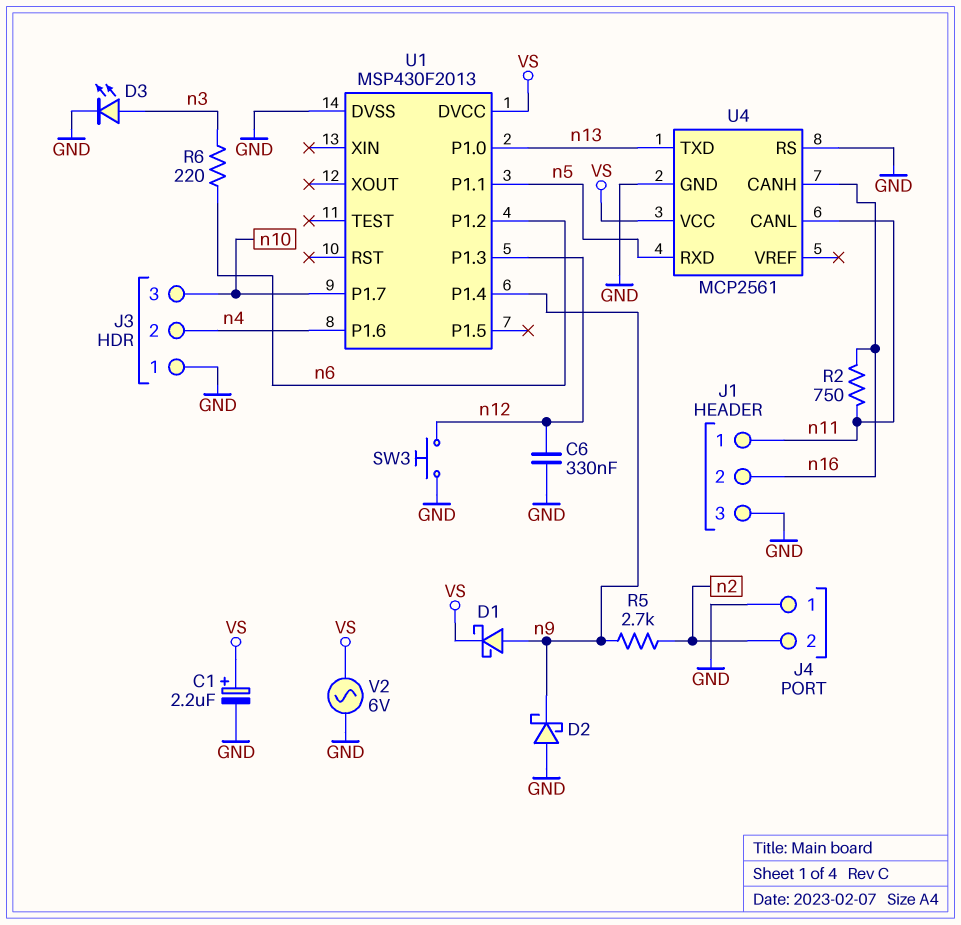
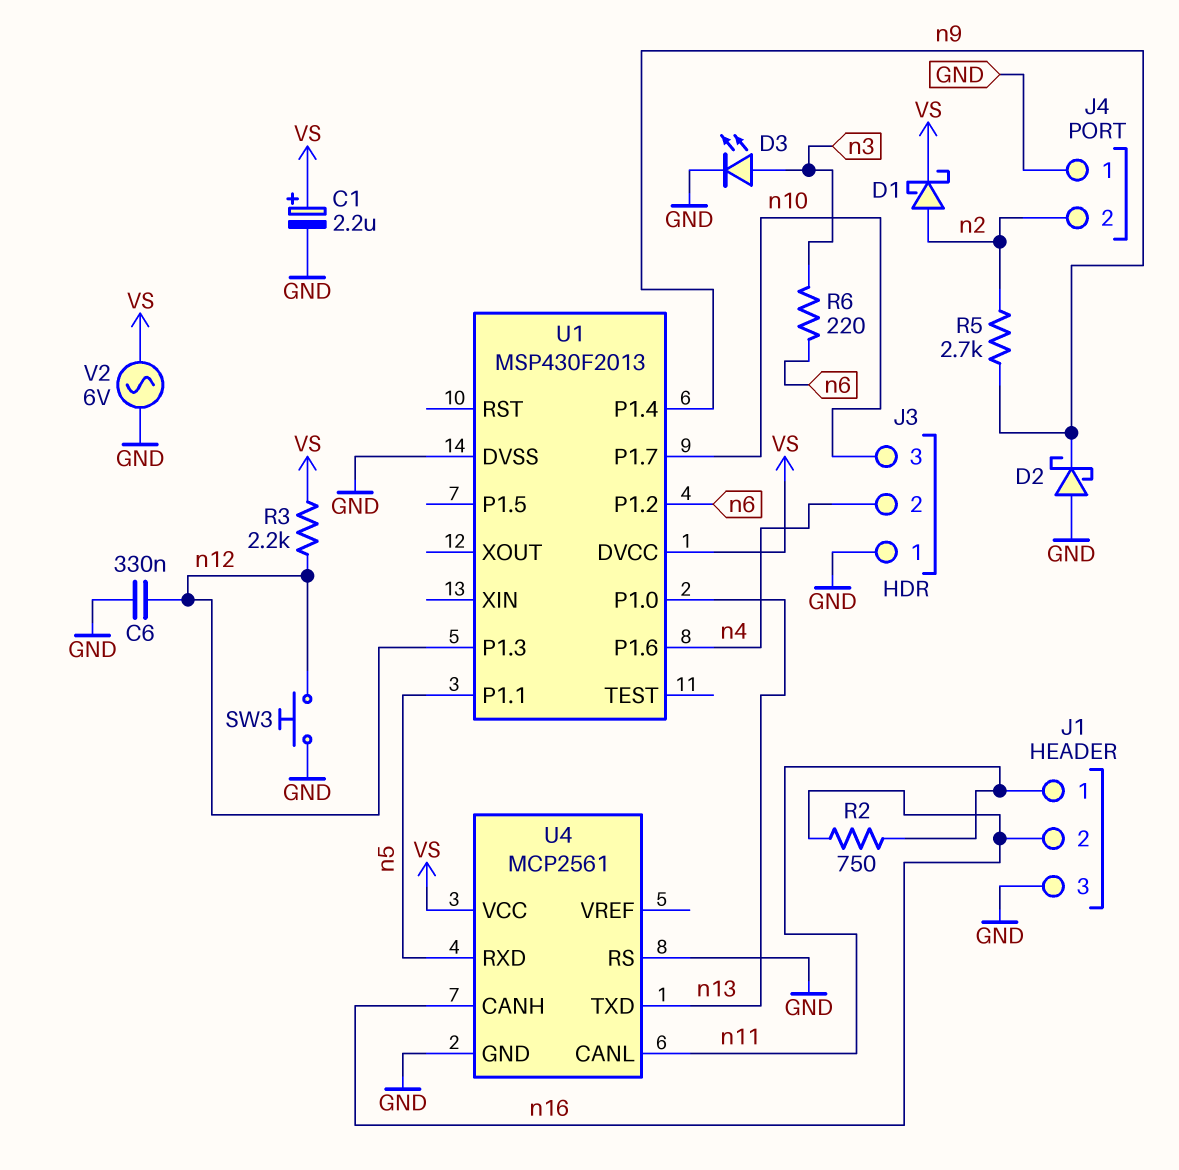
D1: schottky (A n9, K VS) -> schottky (A n2, K VS)
R3: none -> 2.2k (VS, n12)

